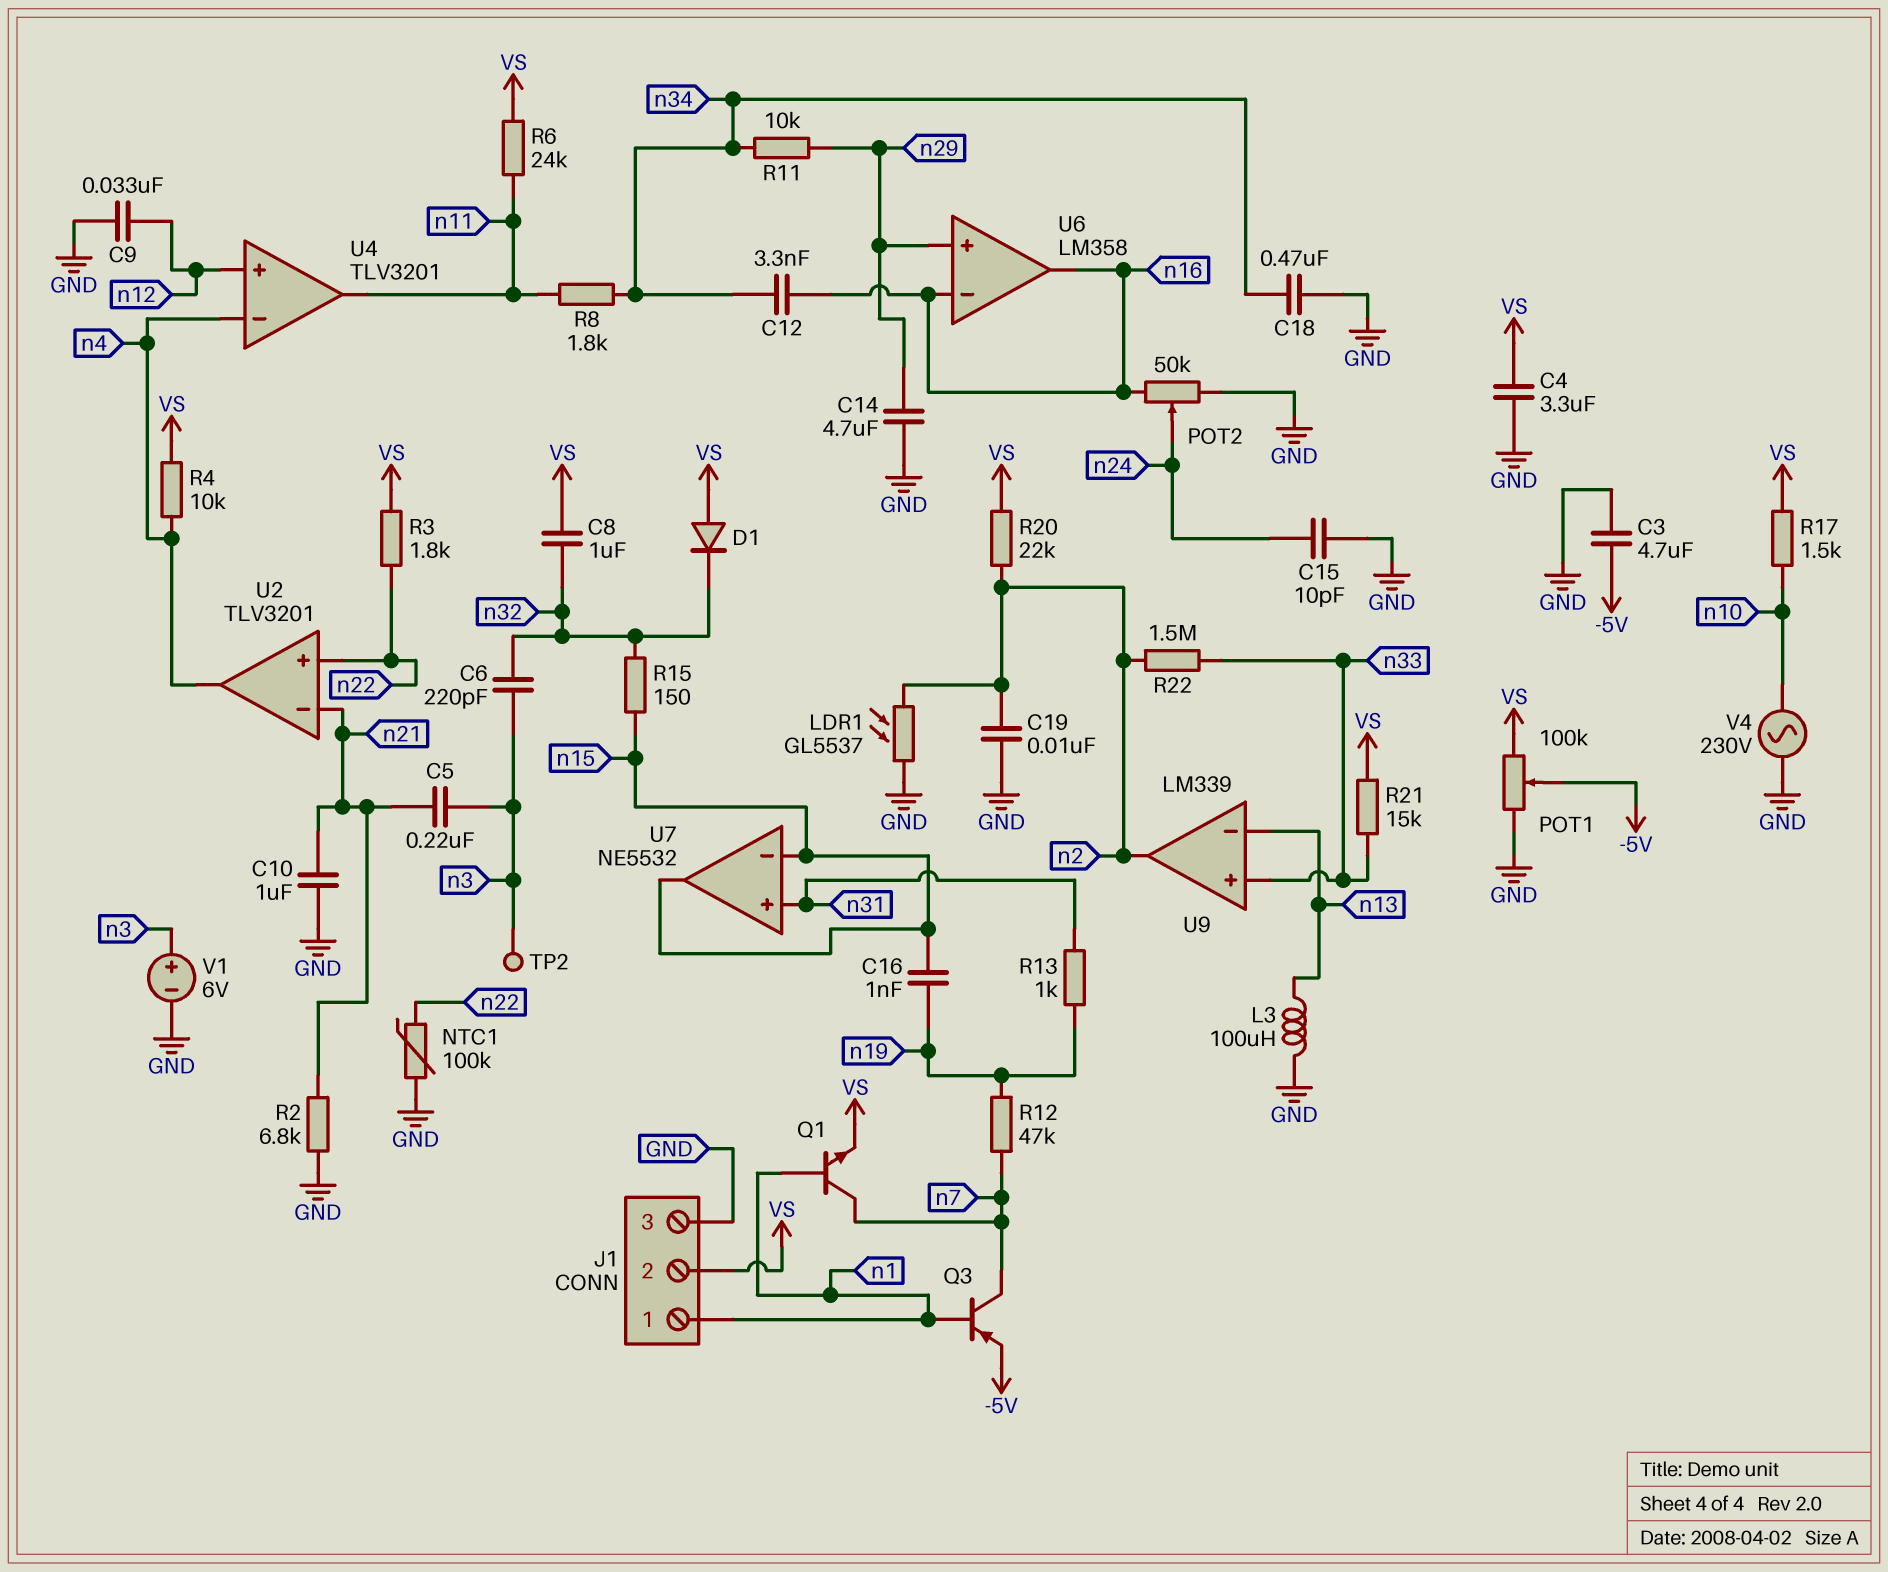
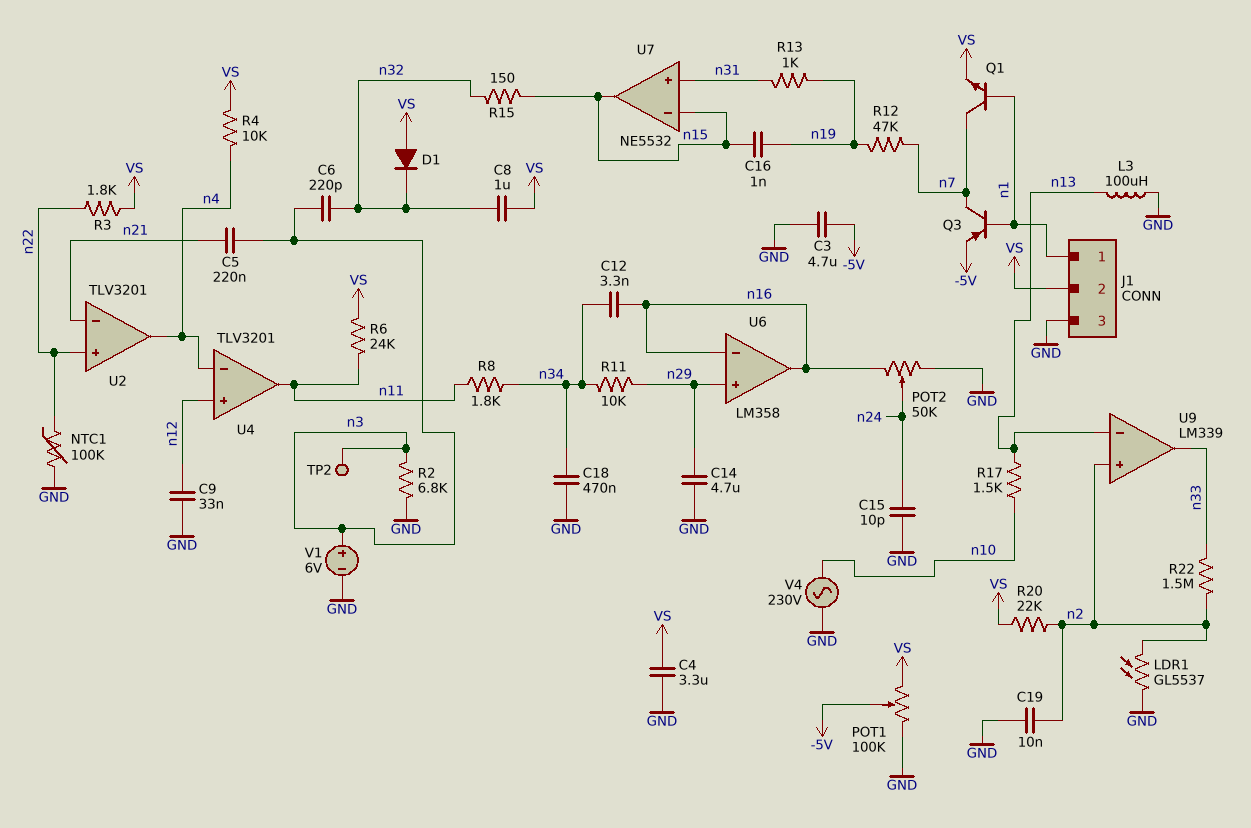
C10: 1uF (GND, n21) -> none
R2: 6.8k (GND, n21) -> 6.8k (GND, n3)
R17: 1.5k (VS, n10) -> 1.5k (n10, n13)
R21: 15k (VS, n33) -> none
U9 pin in+: n33 -> n2
U9 pin out: n2 -> n33

